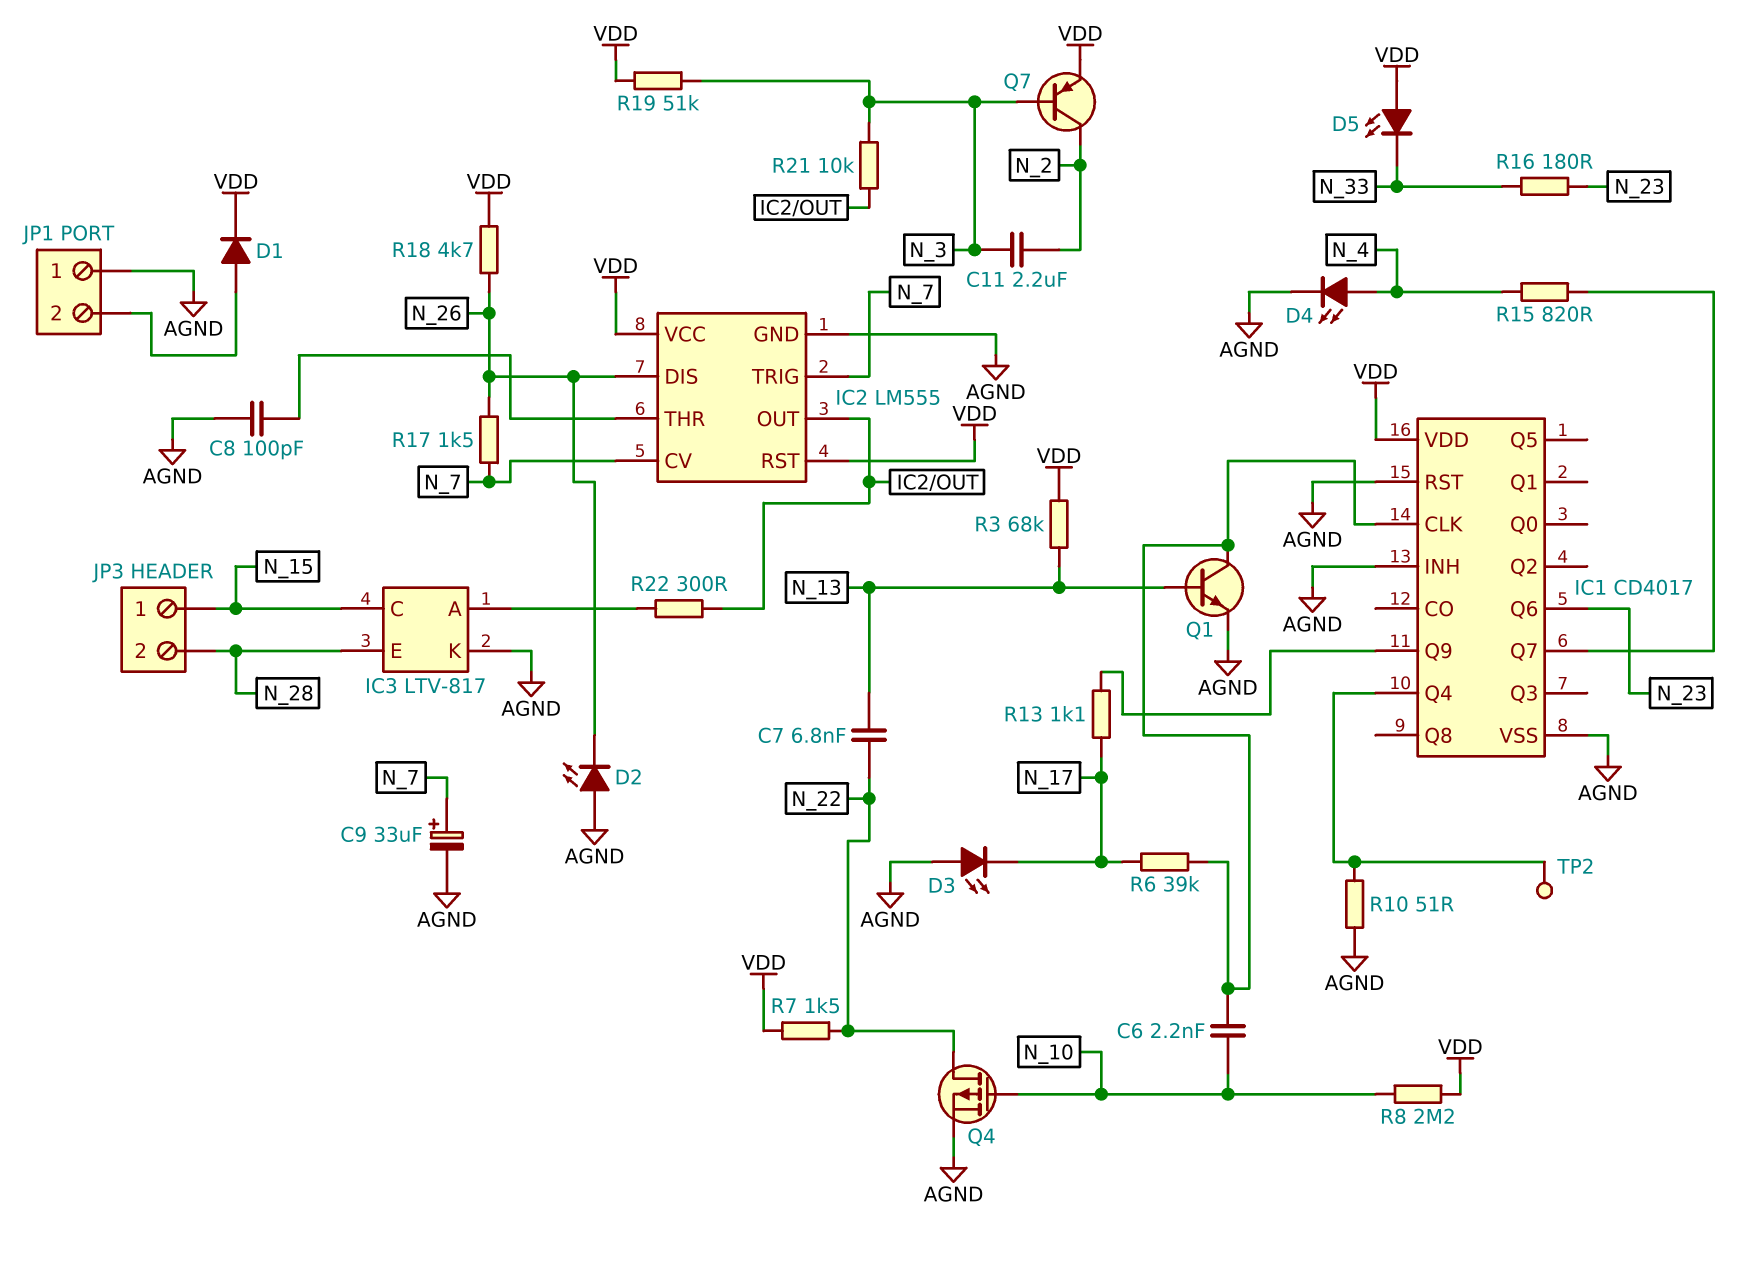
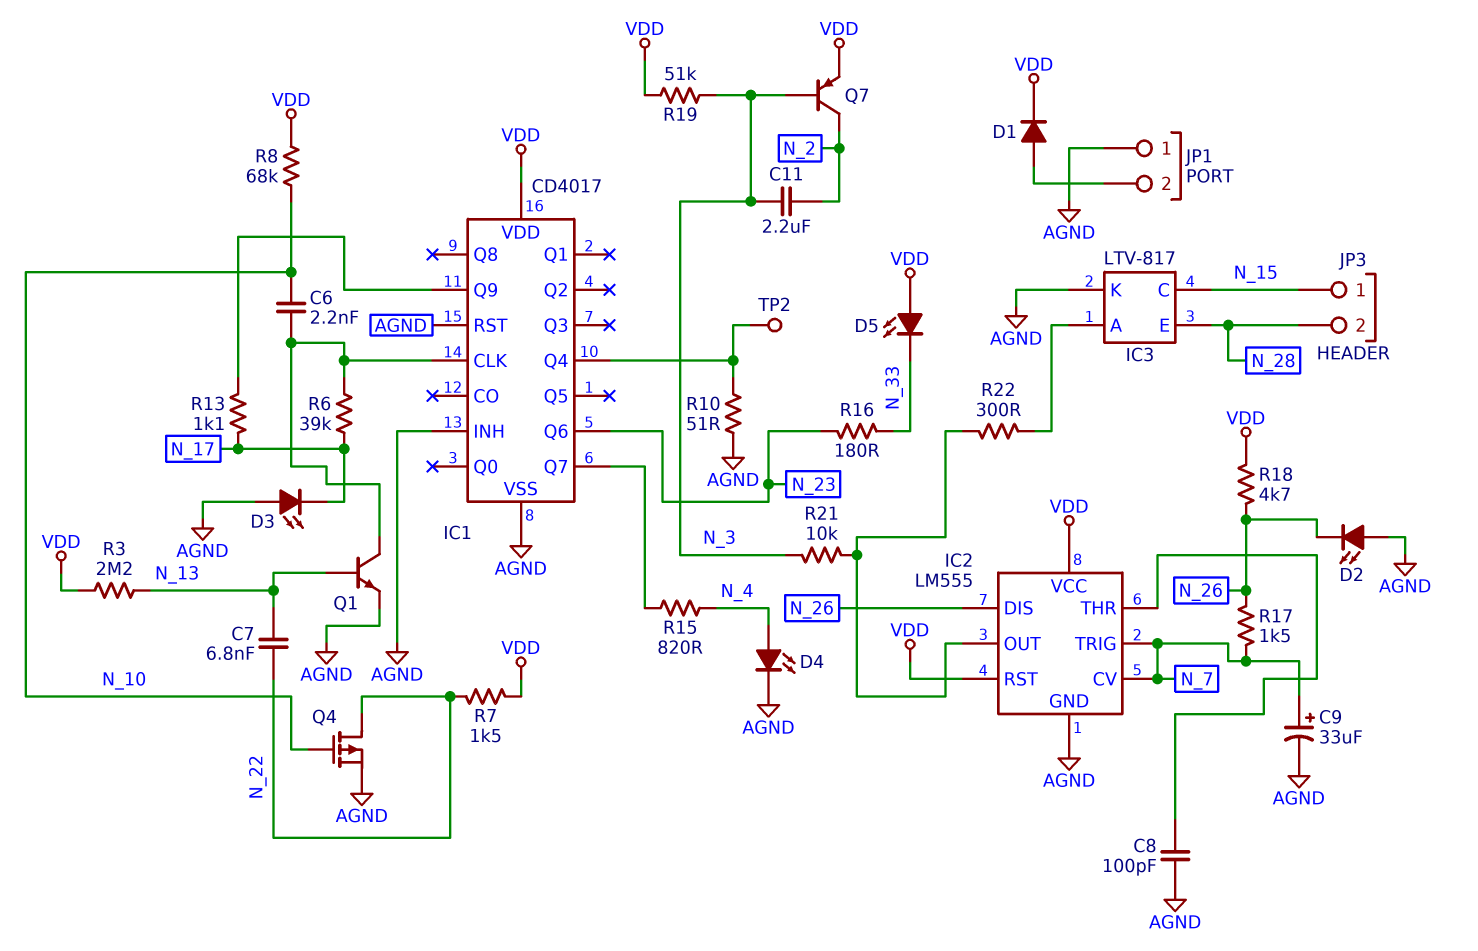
R3: 68k (N_13, VDD) -> 2.2M (N_13, VDD)
R8: 2.2M (N_10, VDD) -> 68k (N_10, VDD)

